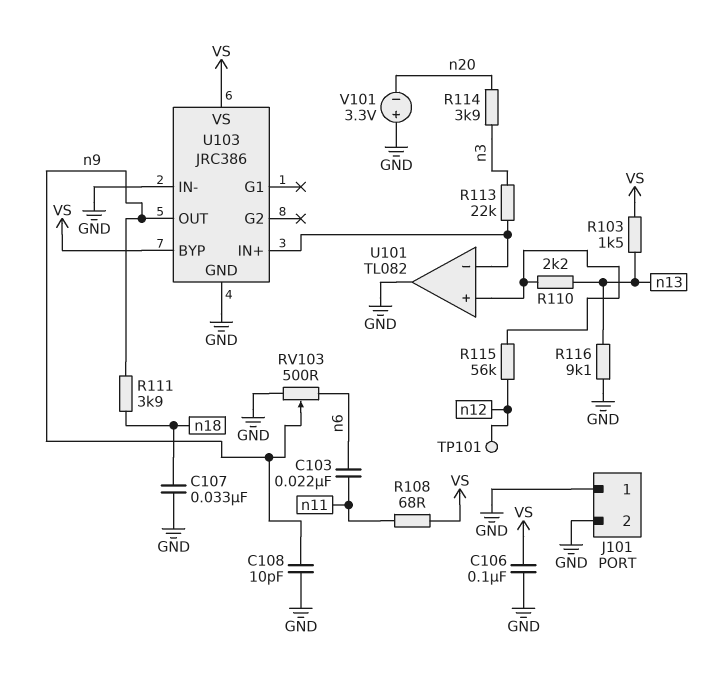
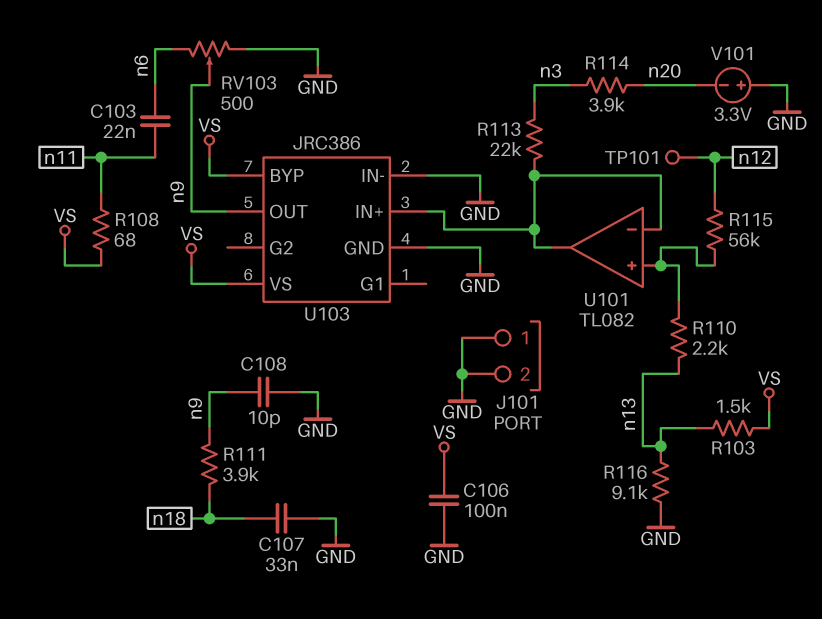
U101 pin out: GND -> U101/in-

